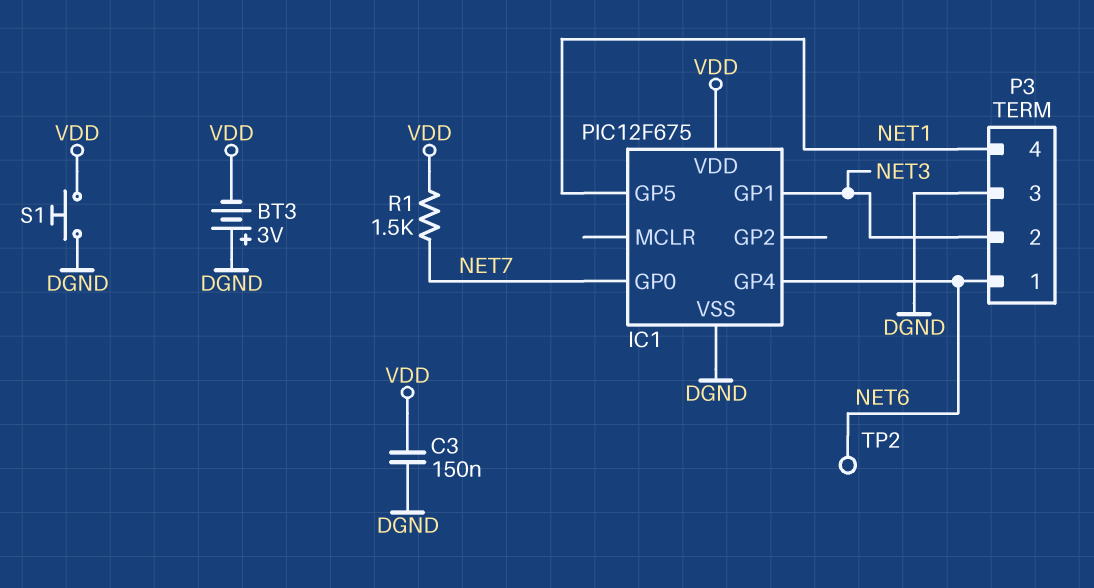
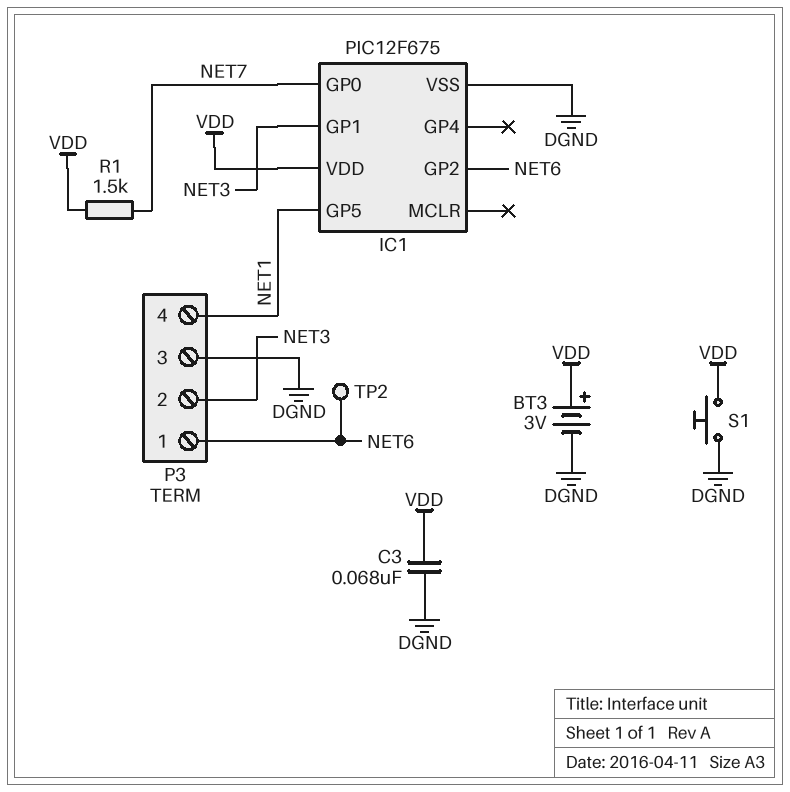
BT3: 3V (plus DGND, minus VDD) -> 3V (plus VDD, minus DGND)
C3: 150nF (DGND, VDD) -> 68nF (DGND, VDD)
IC1 pin GP2: none -> NET6
IC1 pin GP4: NET6 -> none

